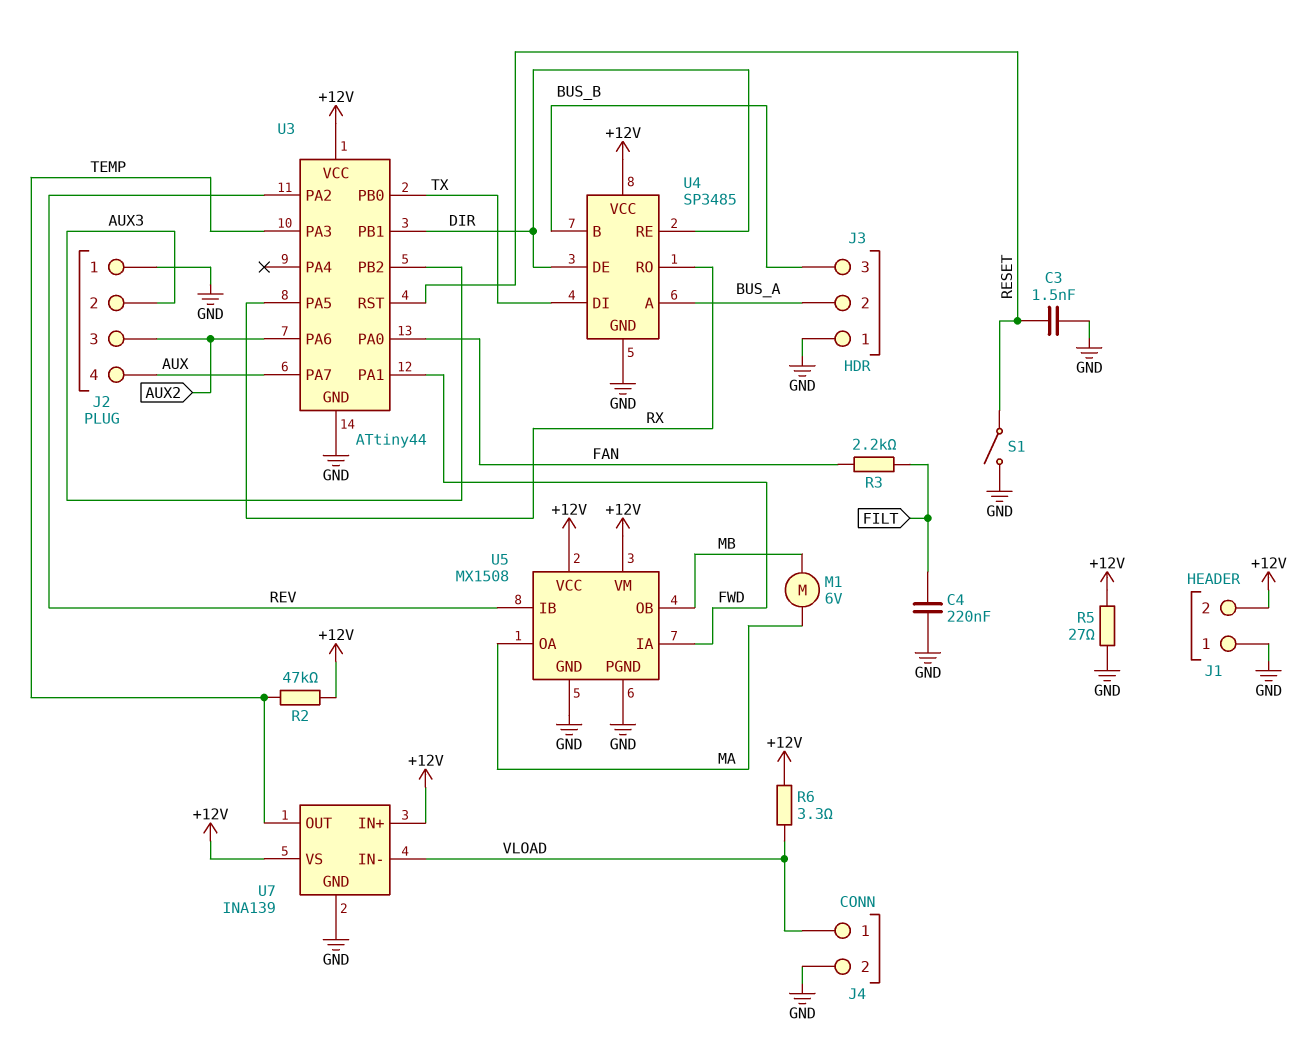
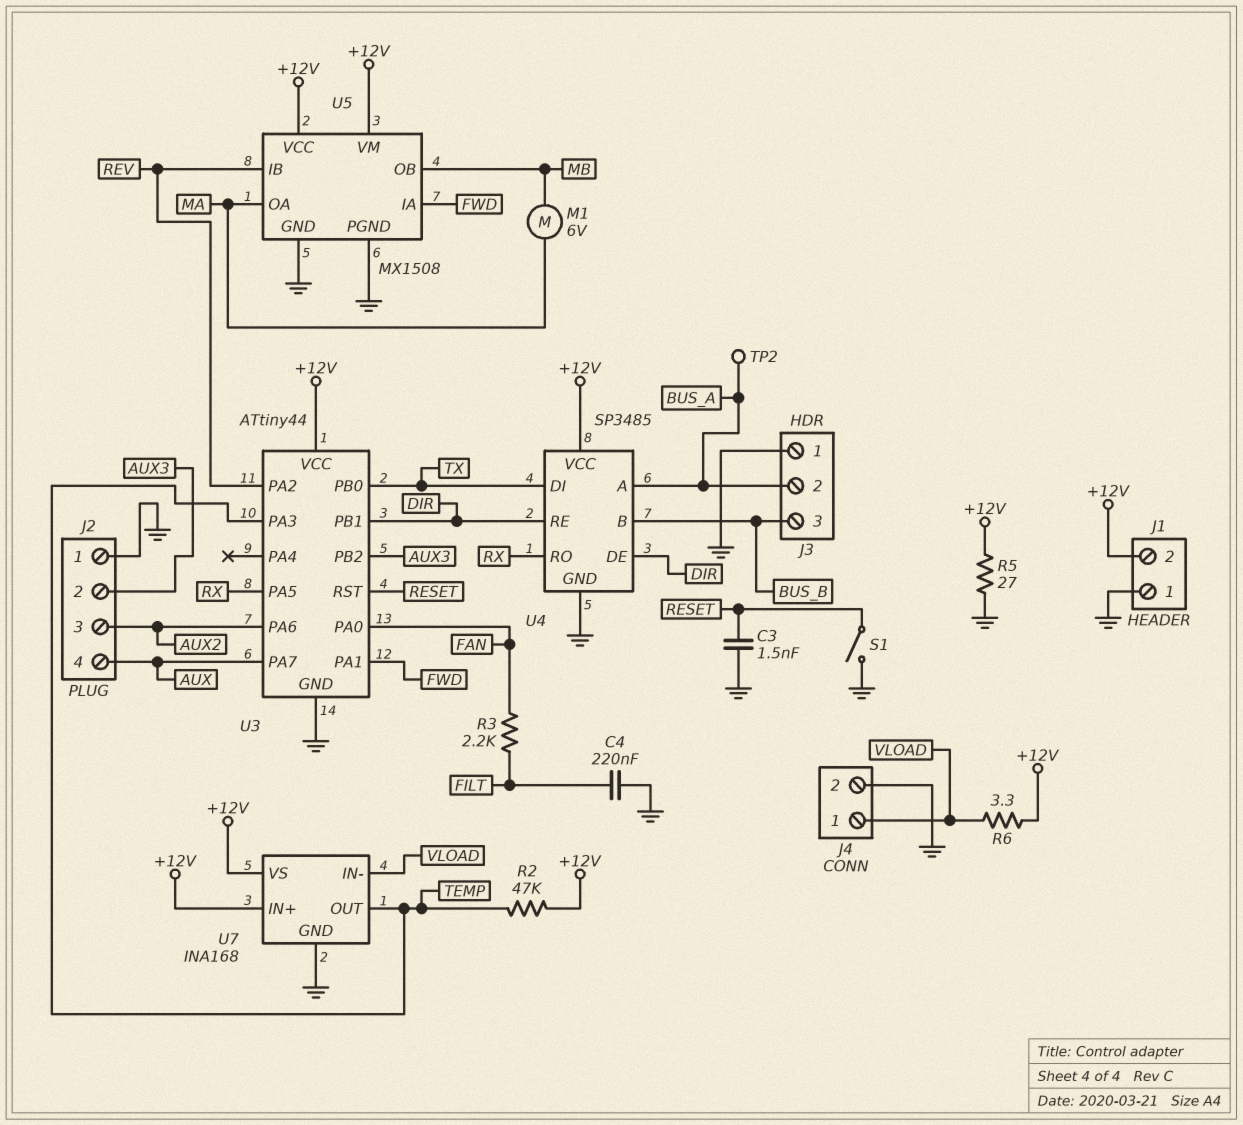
TP2: none -> test point (BUS_A)
U7: INA139 -> INA168

